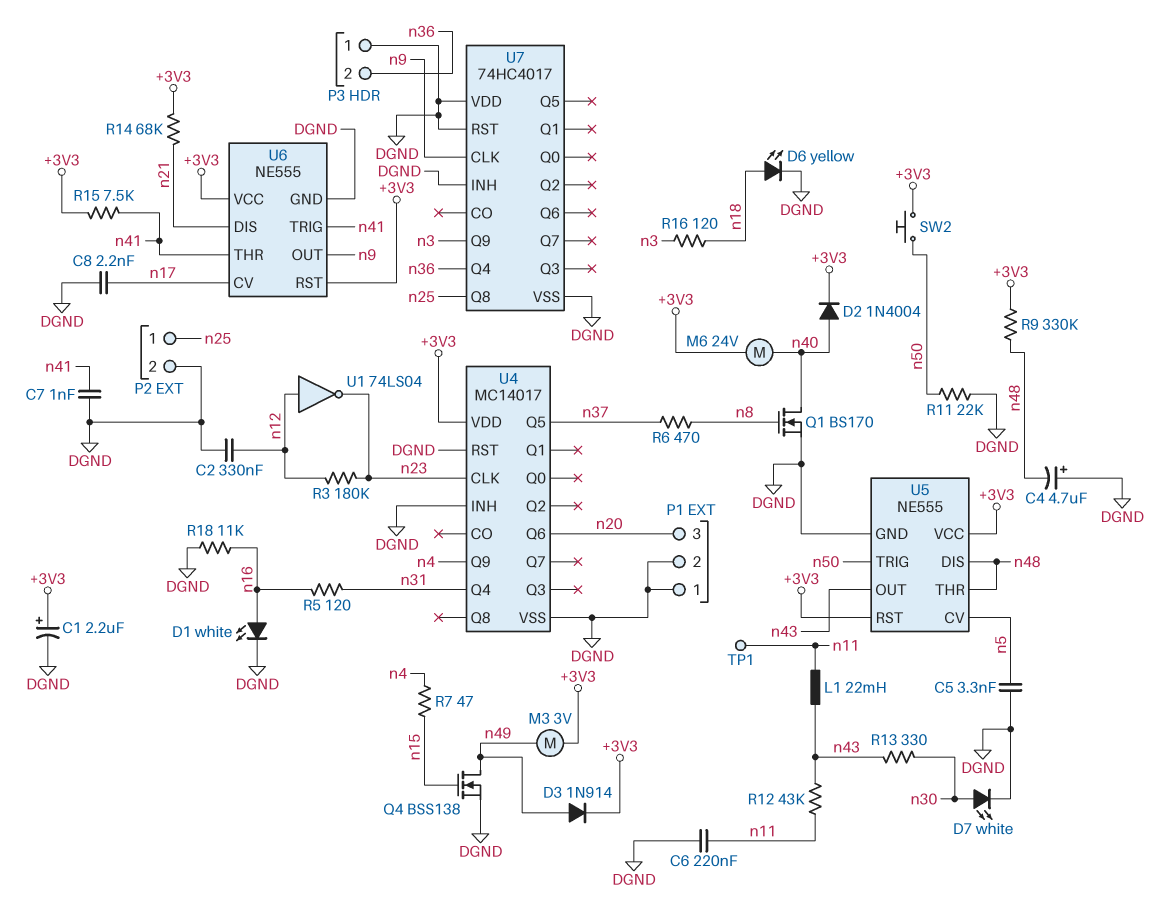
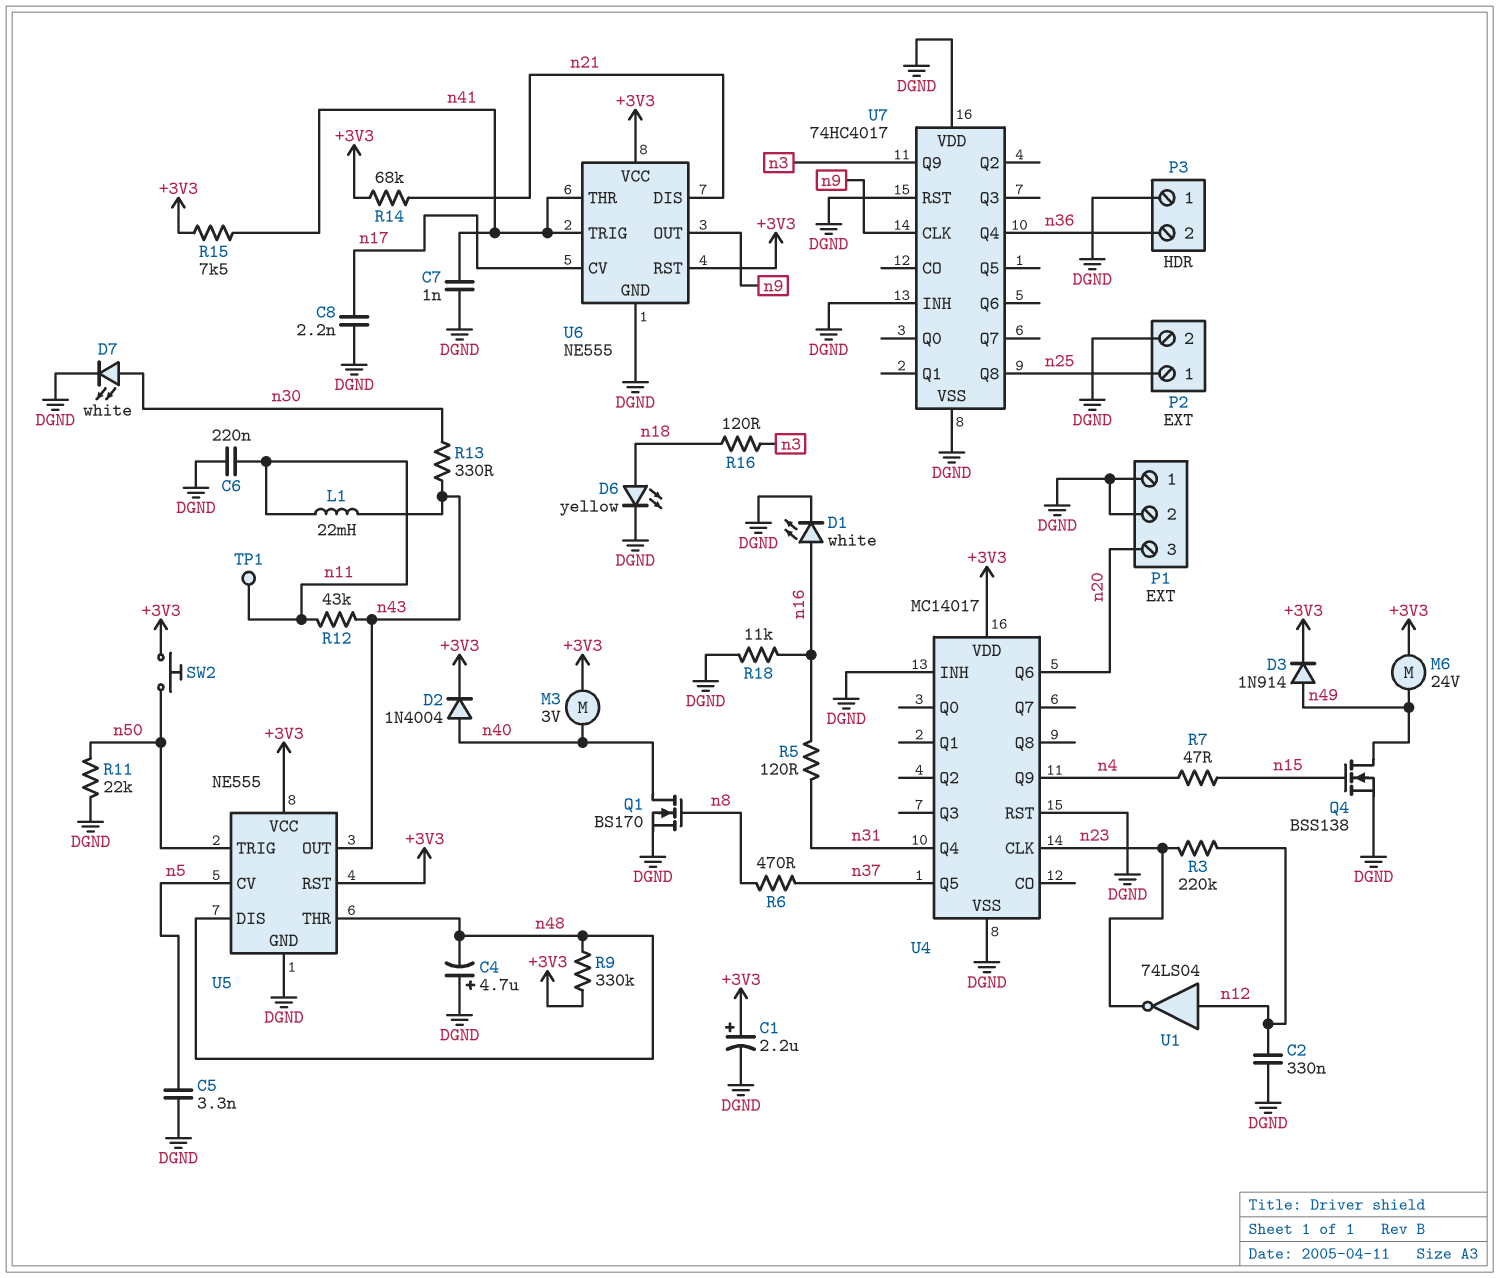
M3: motor 3V (+3V3, n49) -> motor 3V (+3V3, n40)
M6: motor 24V (+3V3, n40) -> motor 24V (+3V3, n49)
R3: 180k (n12, n23) -> 220k (n12, n23)

